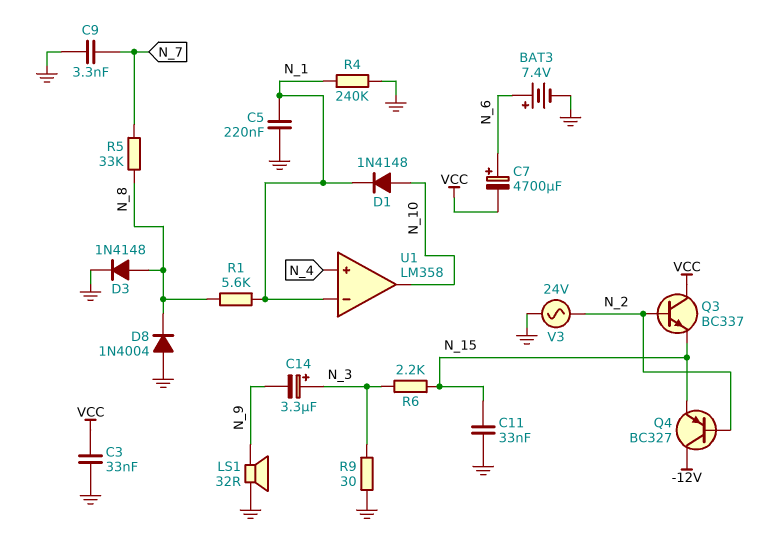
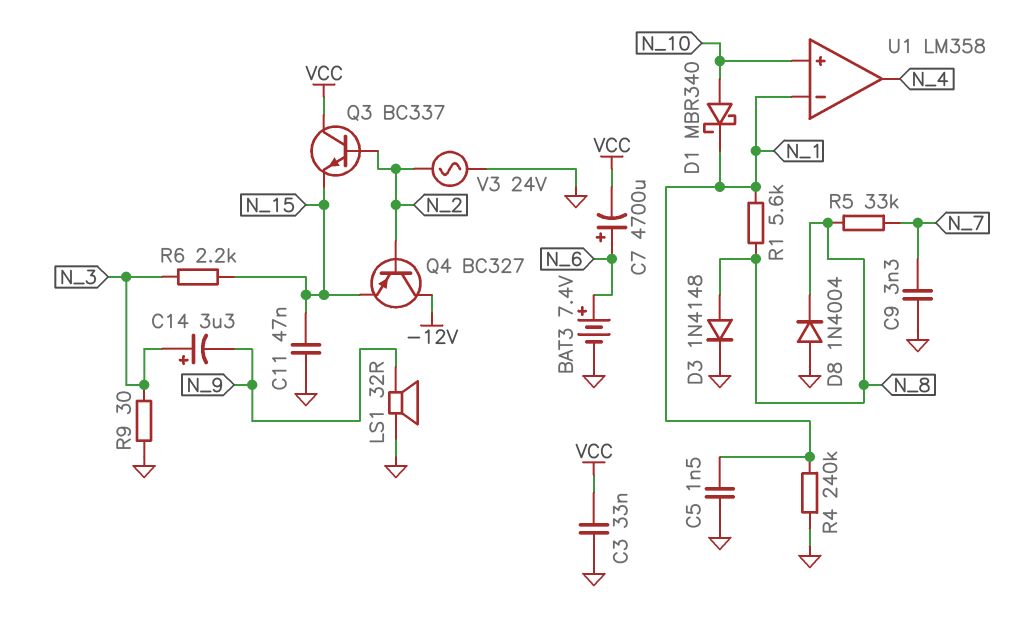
C5: 220nF (GND, N_1) -> 1.5nF (GND, N_1)
C11: 33nF (GND, N_15) -> 47nF (GND, N_15)
D1: diode 1N4148 (A N_10, K N_1) -> schottky MBR340 (A N_10, K N_1)
U1 pin in+: N_4 -> N_10
U1 pin out: N_10 -> N_4

